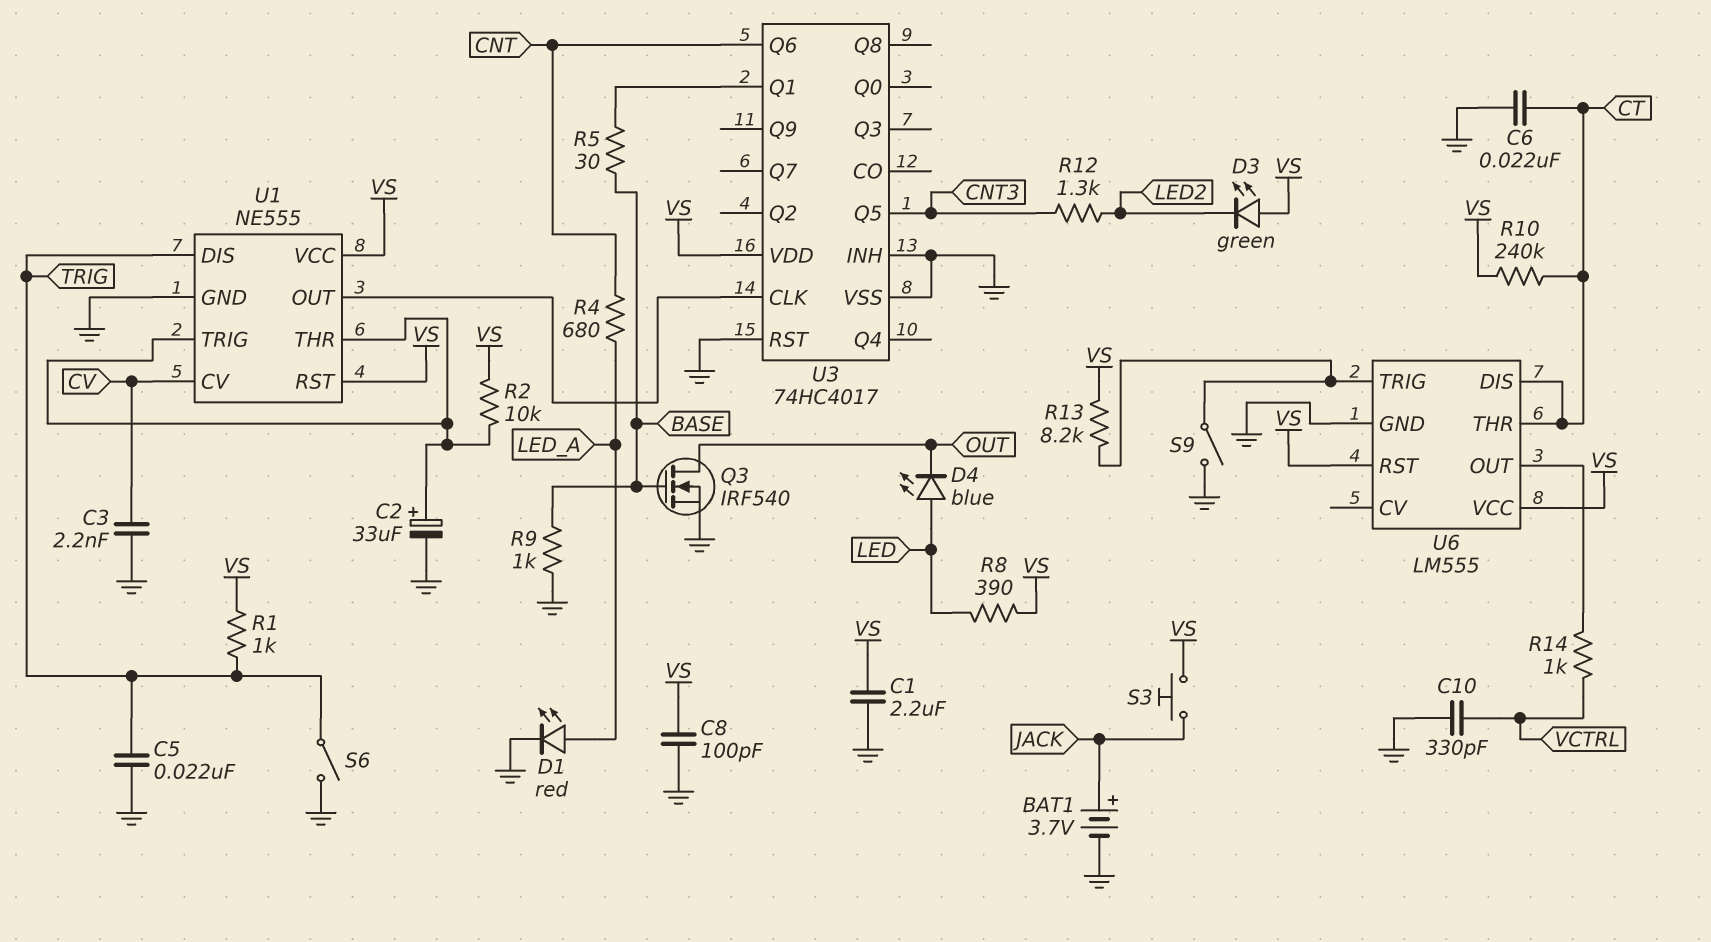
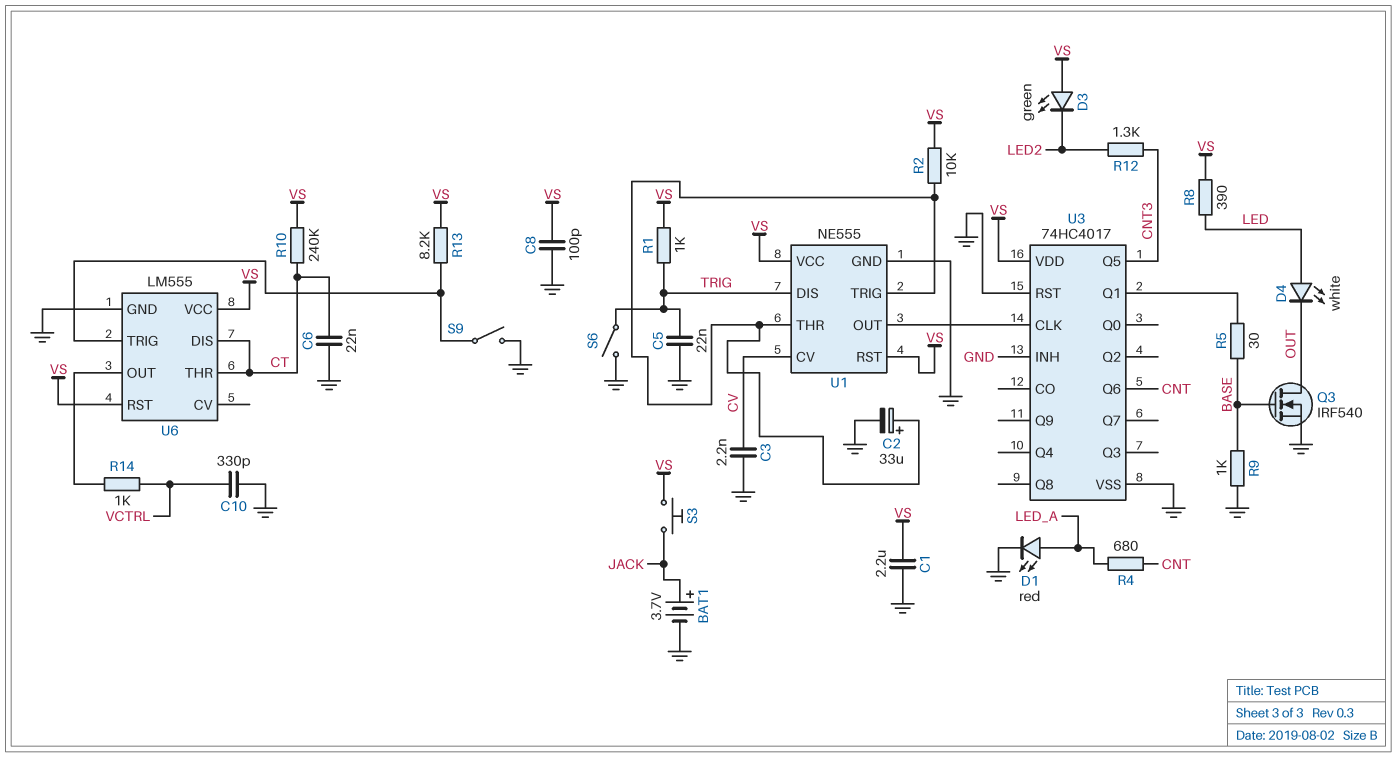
D4: LED blue (A LED, K OUT) -> LED white (A LED, K OUT)

